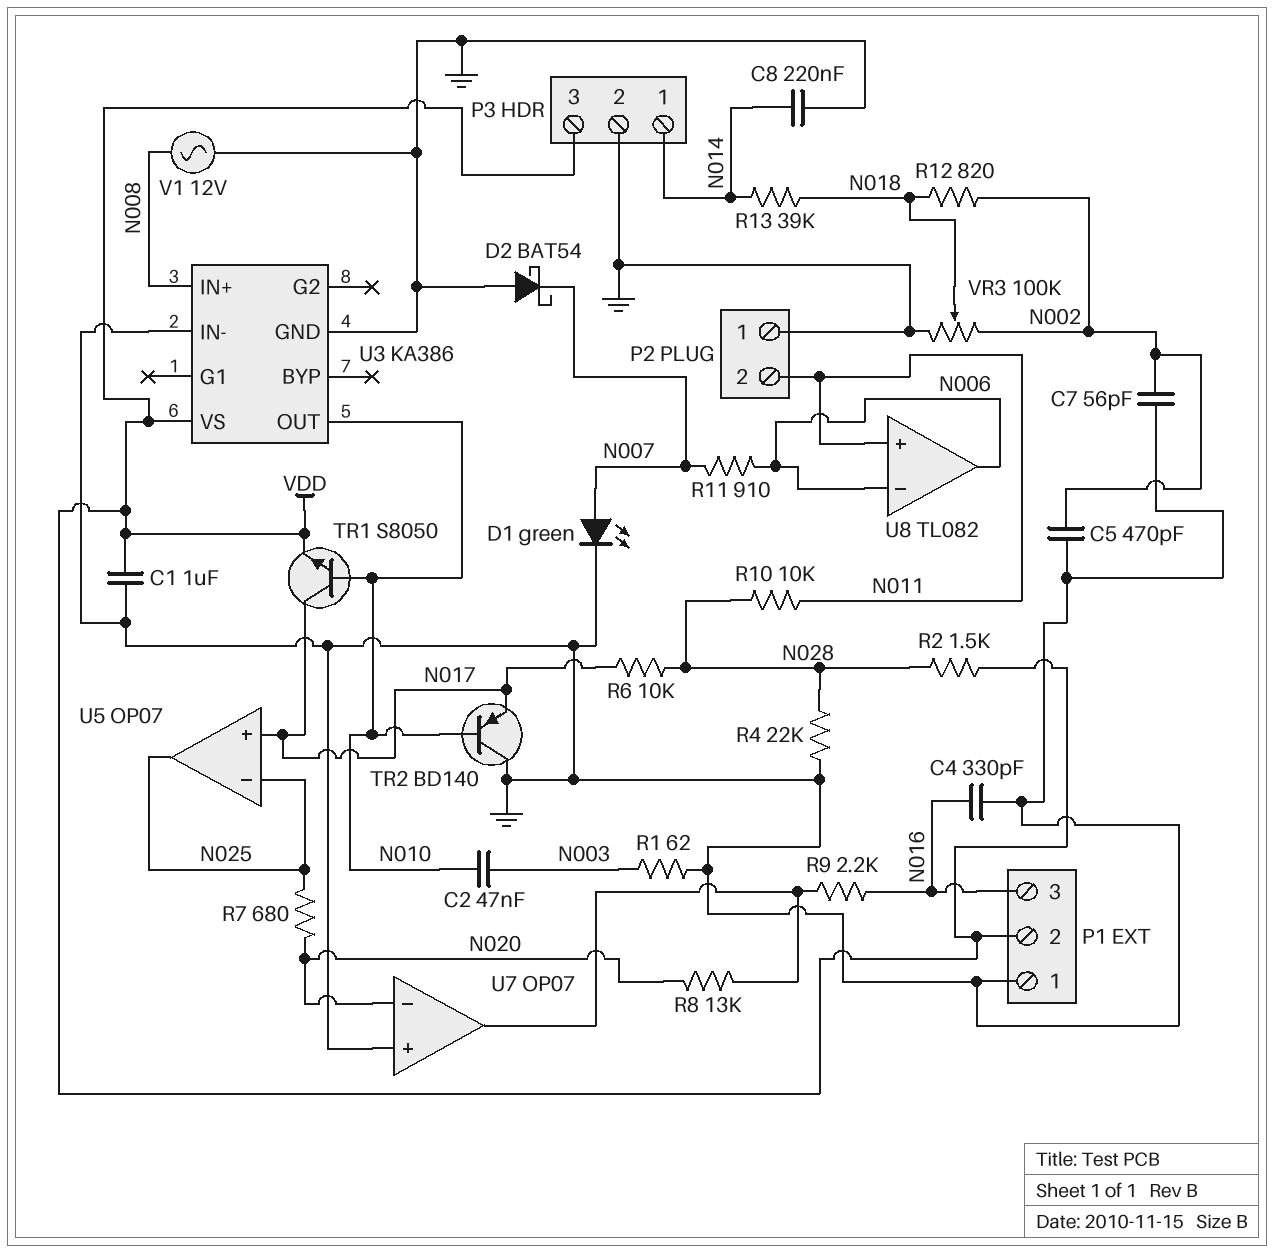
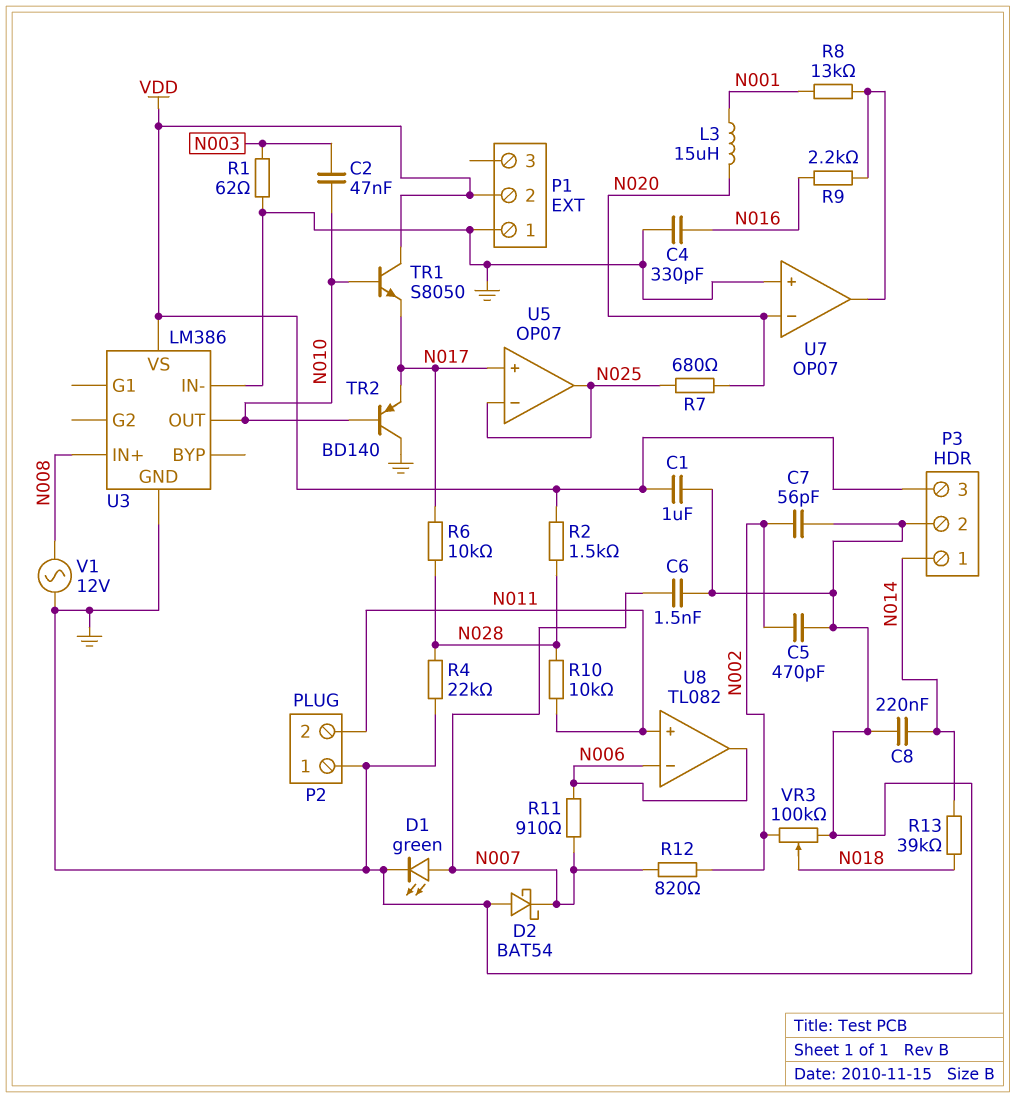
C6: none -> 1.5nF (GND, N007)
L3: none -> 15uH (N001, N020)
P1 pin 3: N016 -> none
R8: 13k (N020, U7/out) -> 13k (N001, U7/out)
R12: 820 (N002, N018) -> 820 (N002, N007)
TR1: NPN S8050 (B N010, C N017, E VDD) -> NPN S8050 (B N010, C VDD, E N017)
U3: KA386 -> LM386

